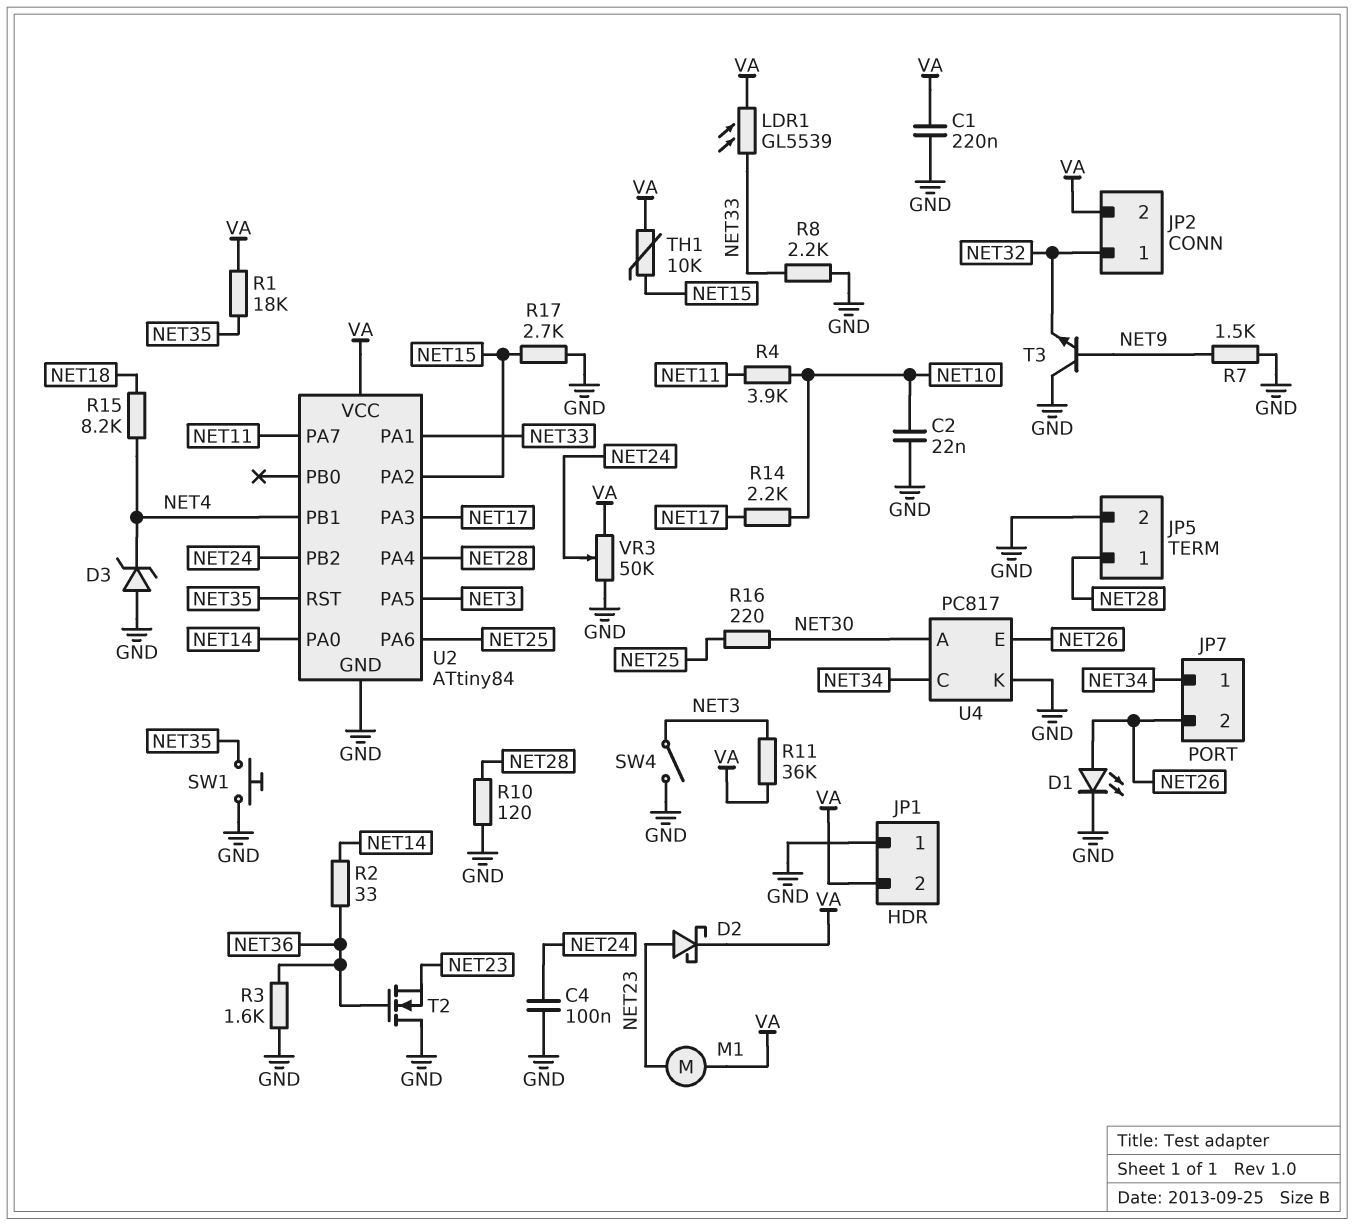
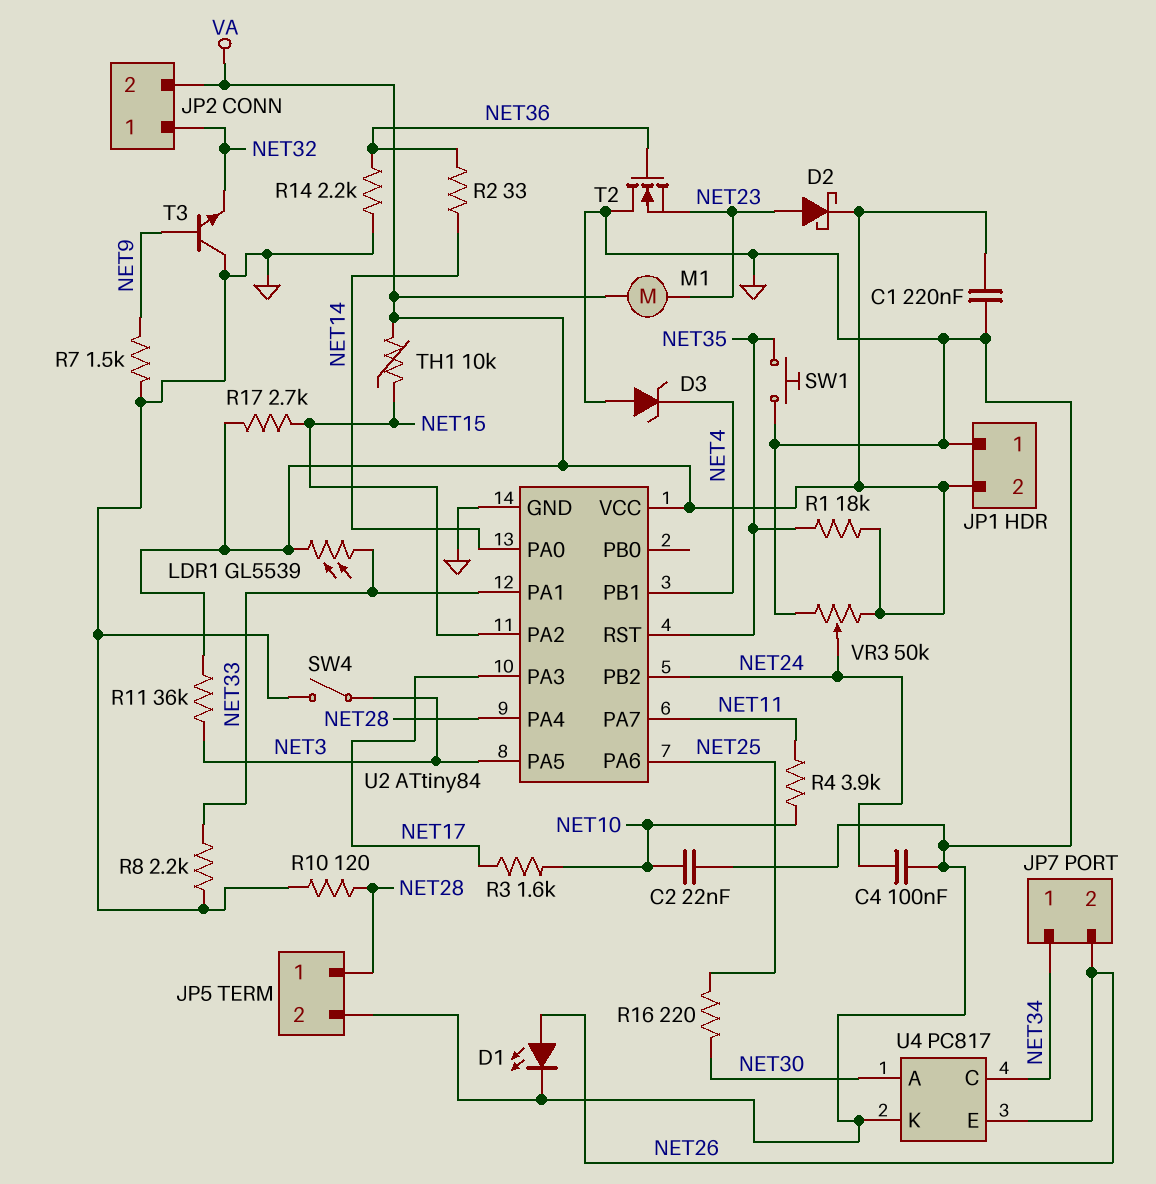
R3: 1.6k (GND, NET36) -> 1.6k (NET10, NET17)
R14: 2.2k (NET10, NET17) -> 2.2k (GND, NET36)
R15: 8.2k (NET4, NET18) -> none
R17: 2.7k (GND, NET15) -> 2.7k (NET15, VA)

